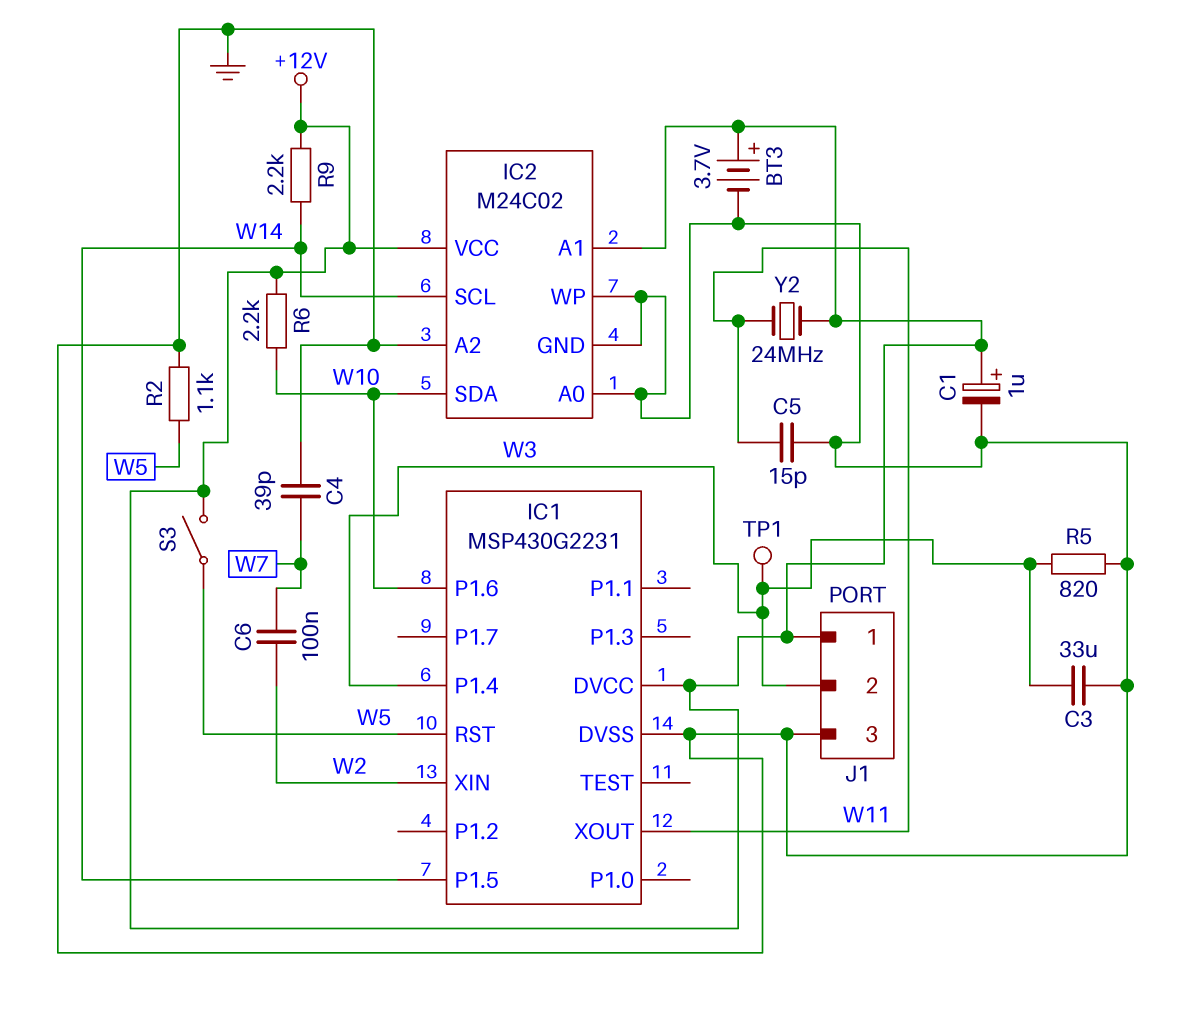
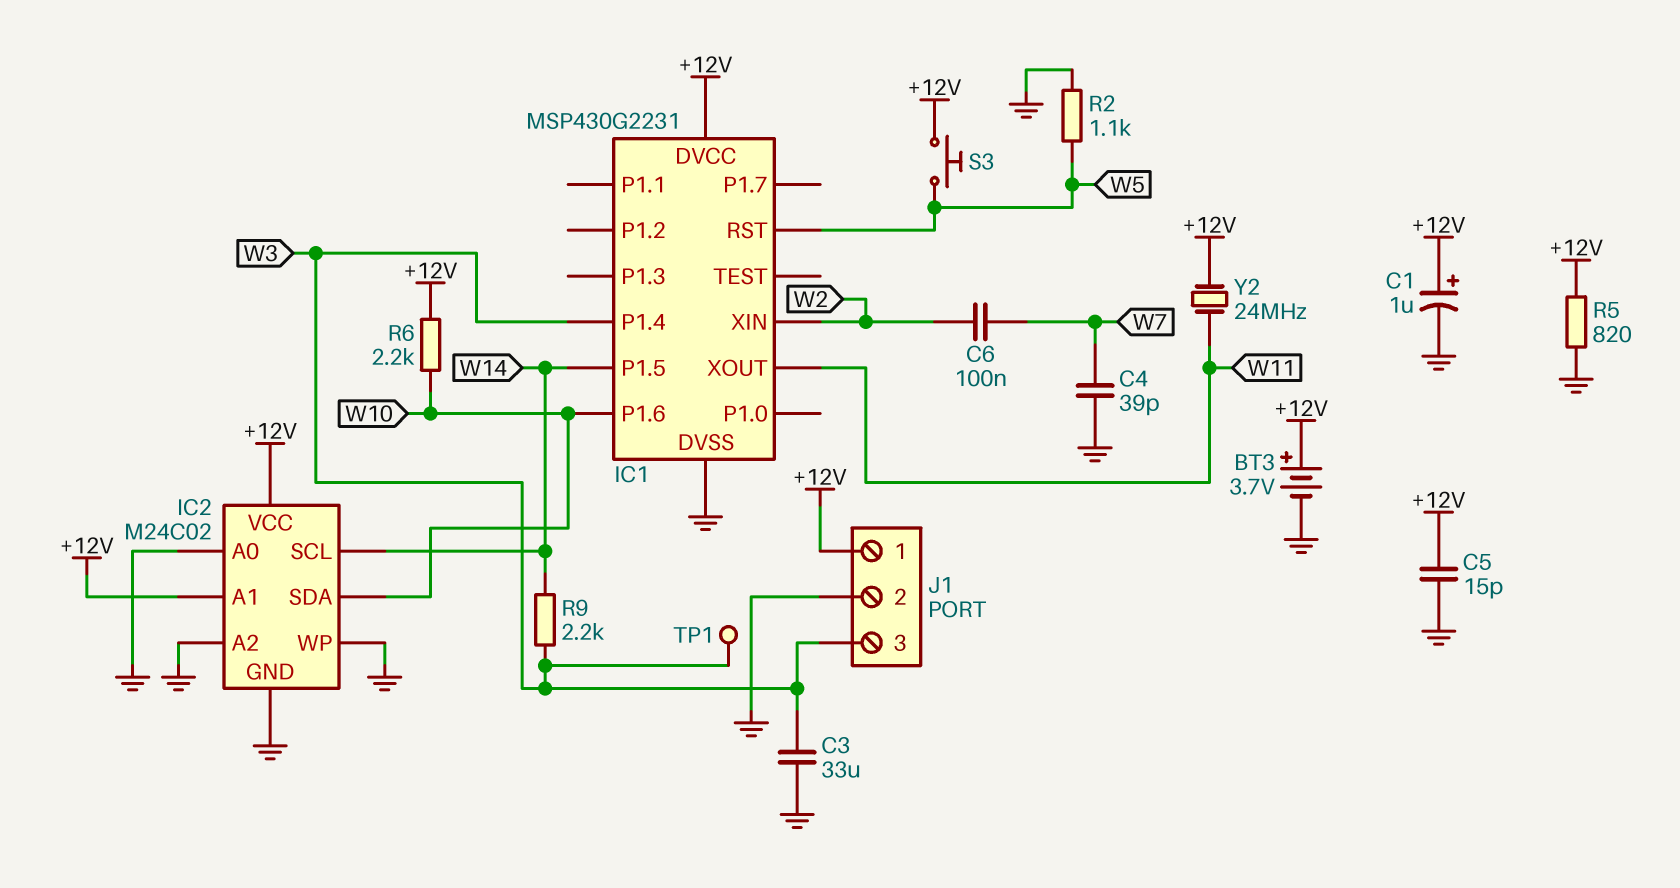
C5: 15pF (GND, W11) -> 15pF (+12V, GND)
J1 pin 2: W3 -> GND
J1 pin 3: GND -> W3
R5: 820 (GND, W3) -> 820 (+12V, GND)
R9: 2.2k (+12V, W14) -> 2.2k (W3, W14)
S3: switch (+12V, W5) -> button (+12V, W5)

